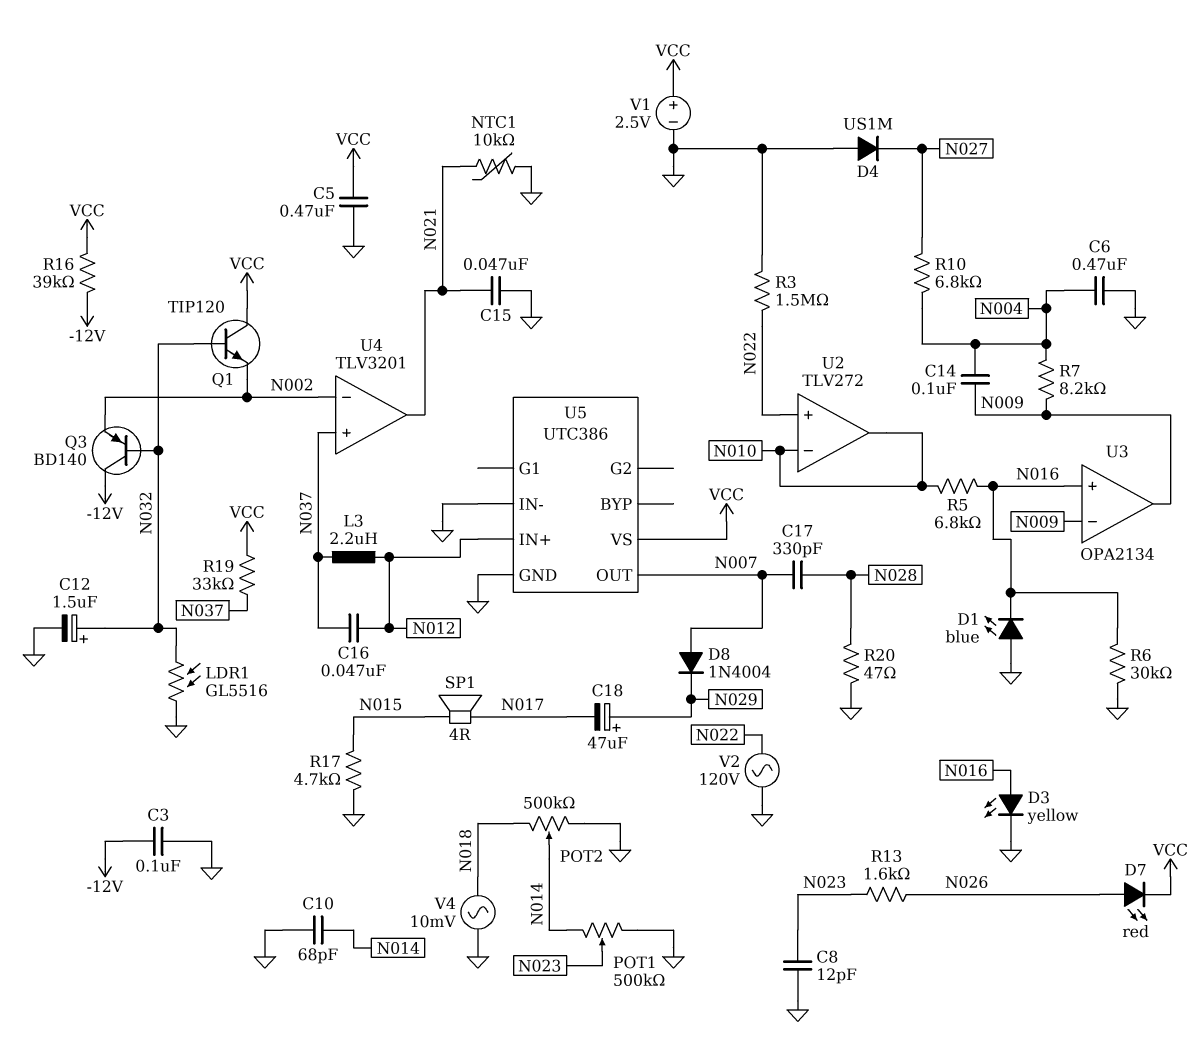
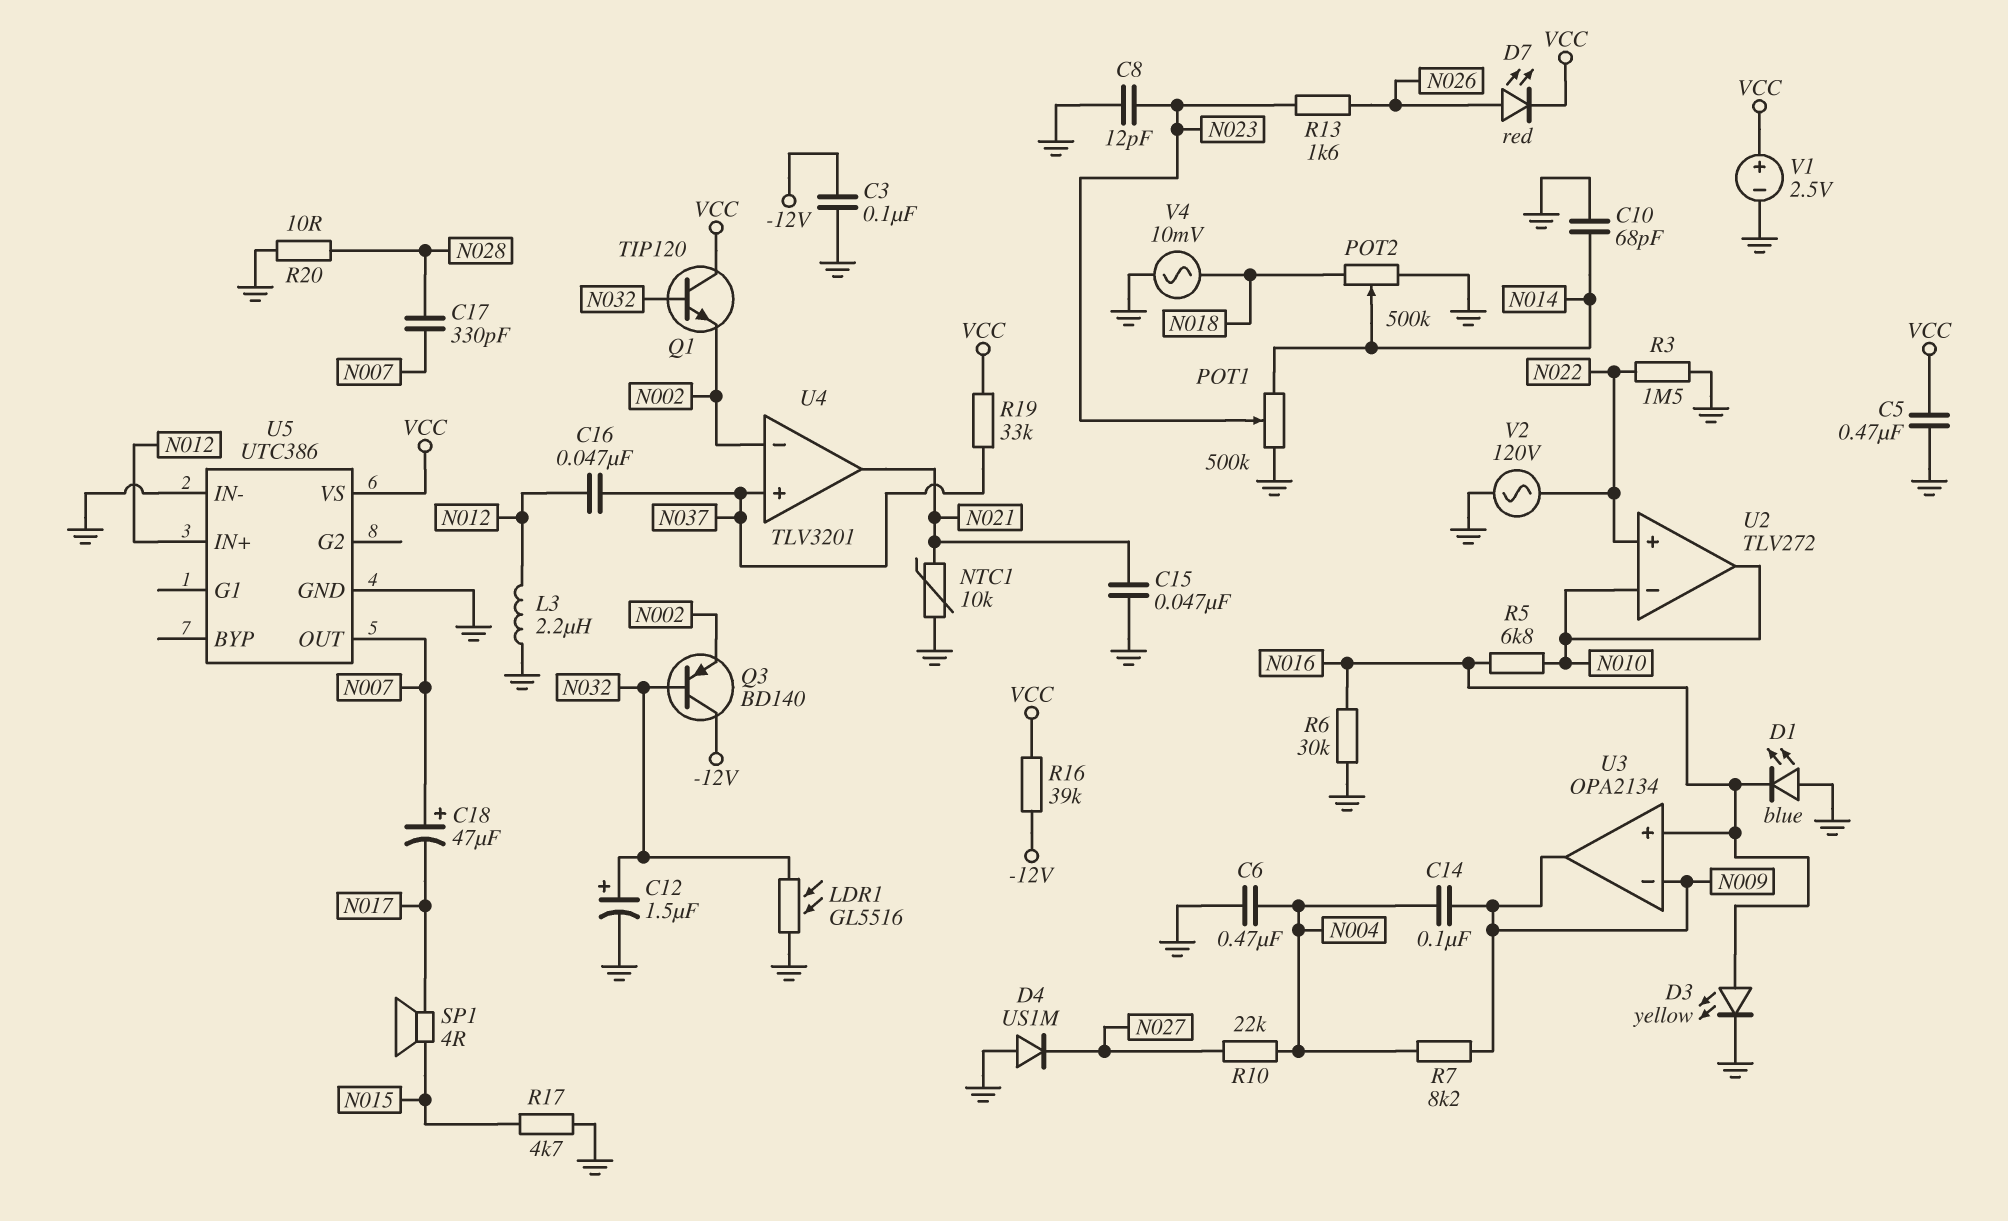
C18: 47uF (plus N029, minus N017) -> 47uF (plus N007, minus N017)
D8: diode 1N4004 (A N007, K N029) -> none
L3: 2.2uH (N012, N037) -> 2.2uH (GND, N012)
R10: 6.8k (N004, N027) -> 22k (N004, N027)
R20: 47 (GND, N028) -> 10 (GND, N028)

